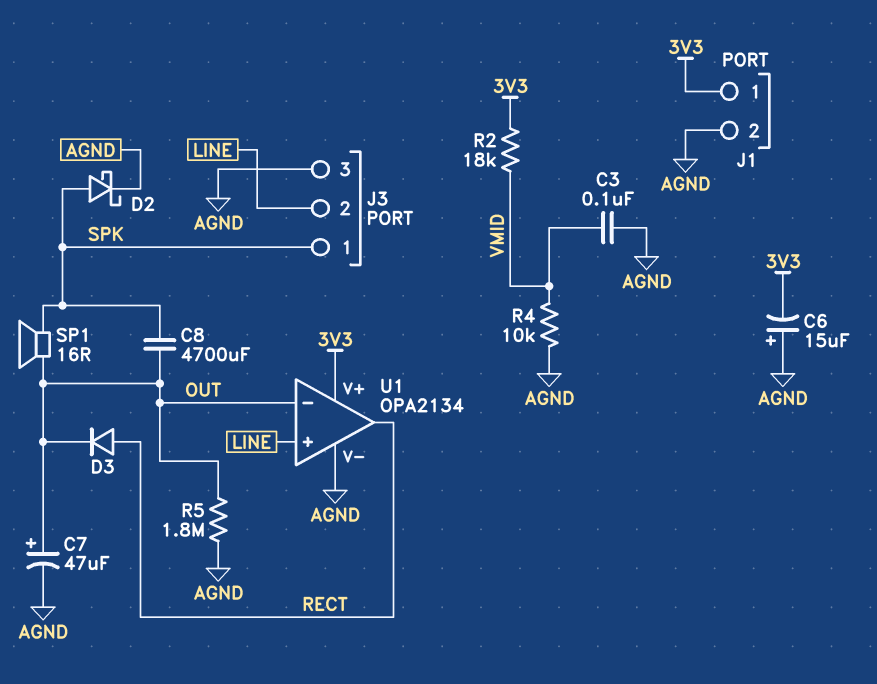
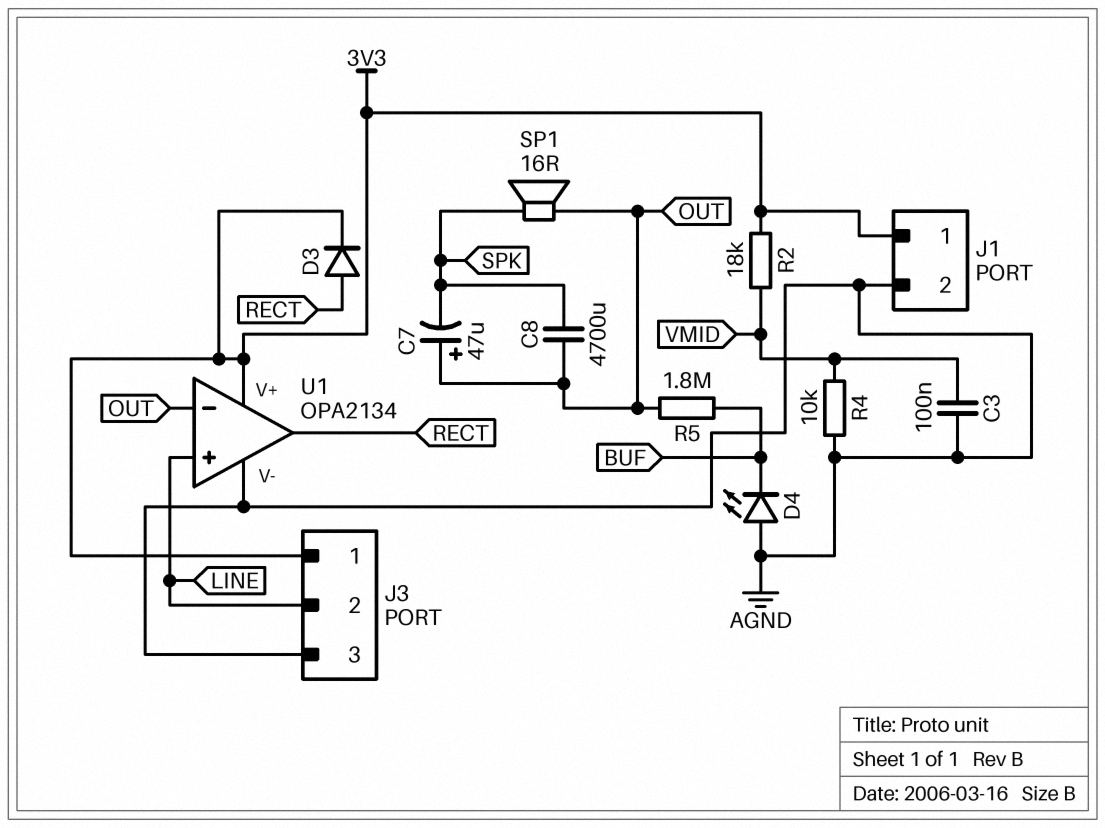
C6: 15uF (plus AGND, minus 3V3) -> none
C7: 47uF (plus OUT, minus AGND) -> 47uF (plus OUT, minus SPK)
D2: schottky (A SPK, K AGND) -> none
D3: diode (A RECT, K OUT) -> diode (A RECT, K 3V3)
D4: none -> LED (A AGND, K BUF)
J3 pin 1: SPK -> 3V3
R5: 1.8M (AGND, OUT) -> 1.8M (BUF, OUT)

